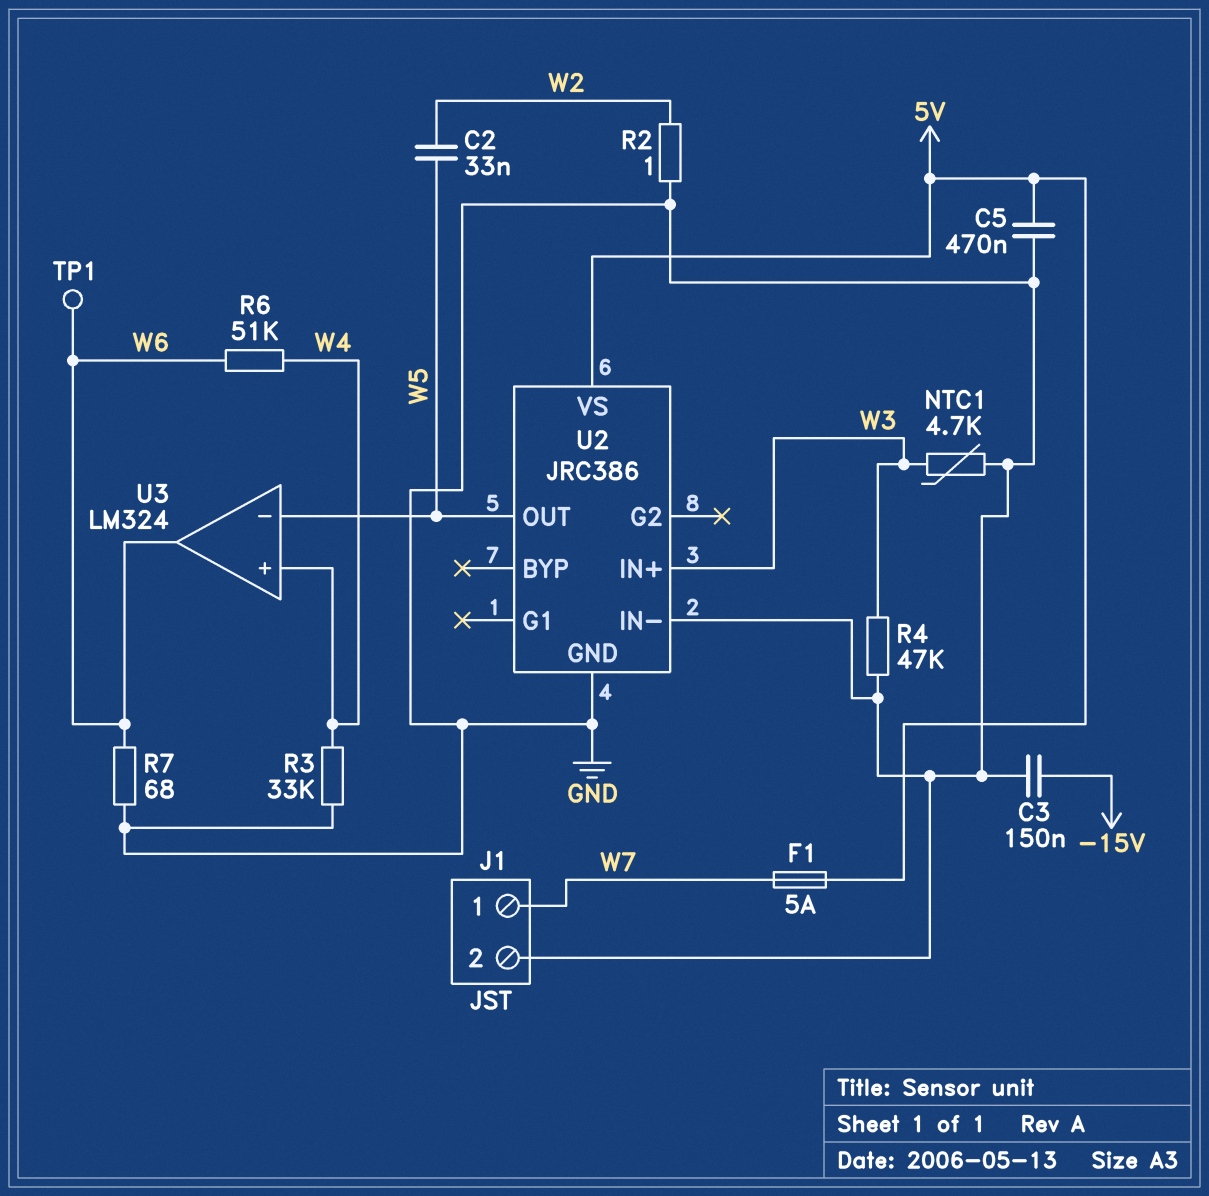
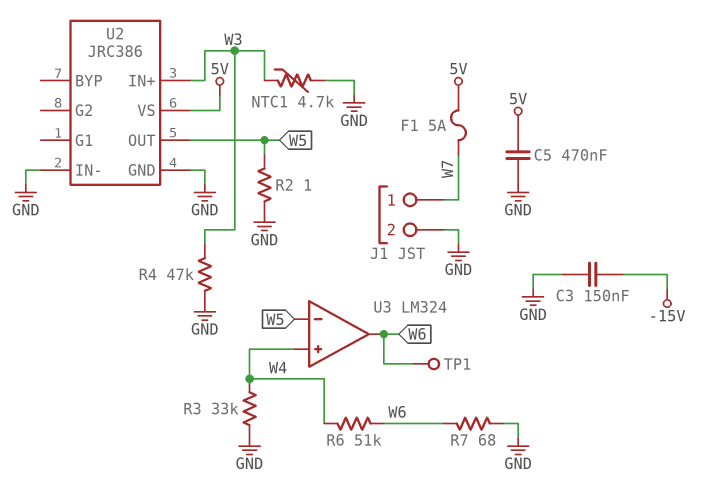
C2: 33nF (W2, W5) -> none
R2: 1 (GND, W2) -> 1 (GND, W5)

